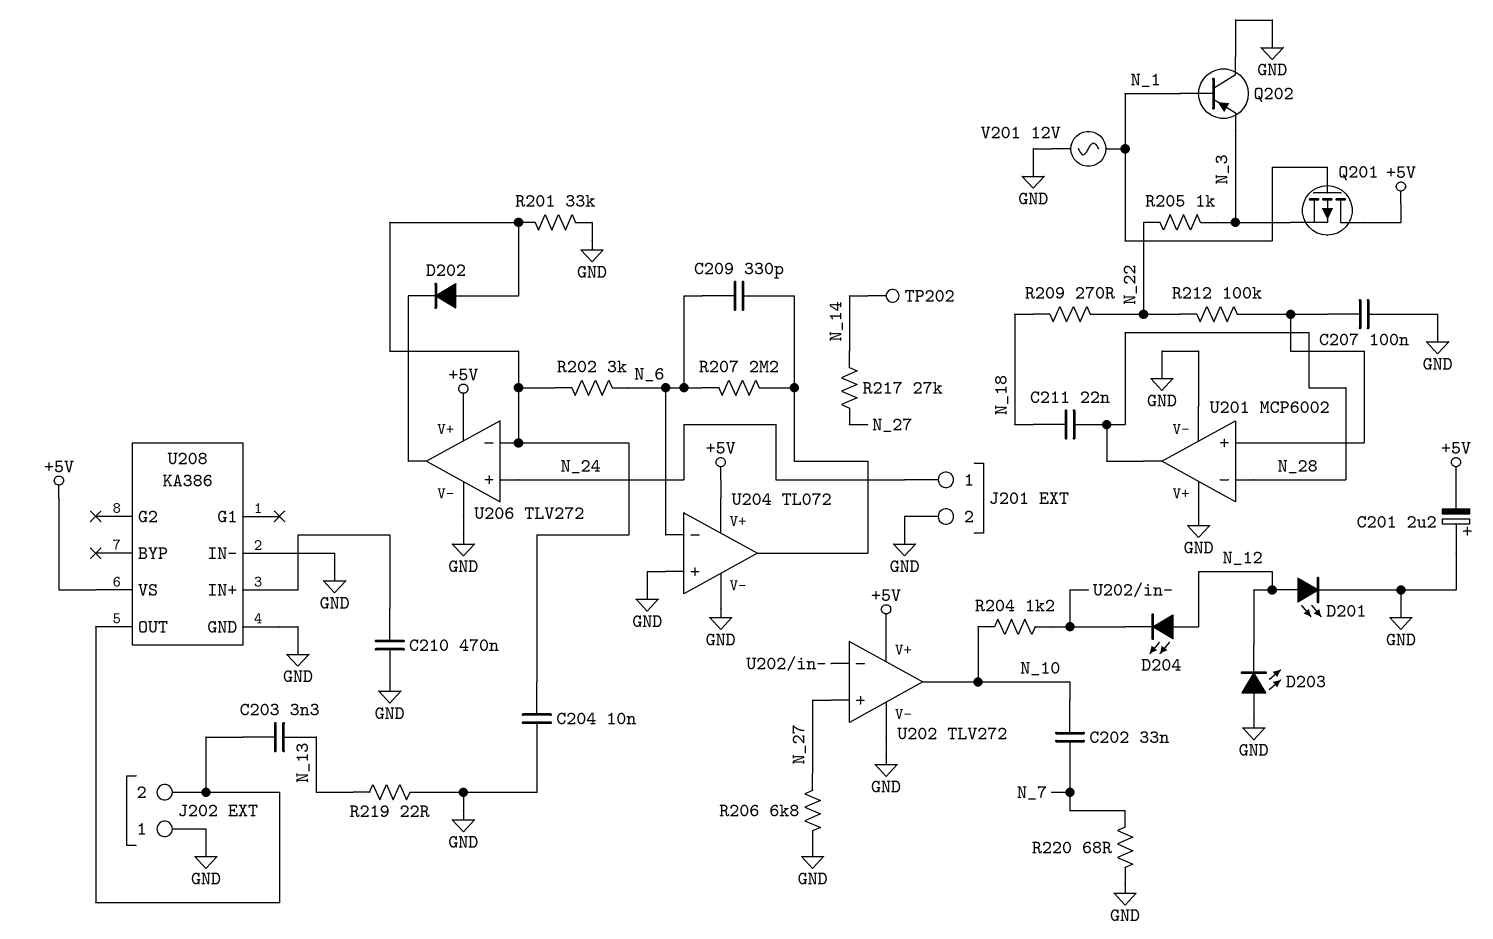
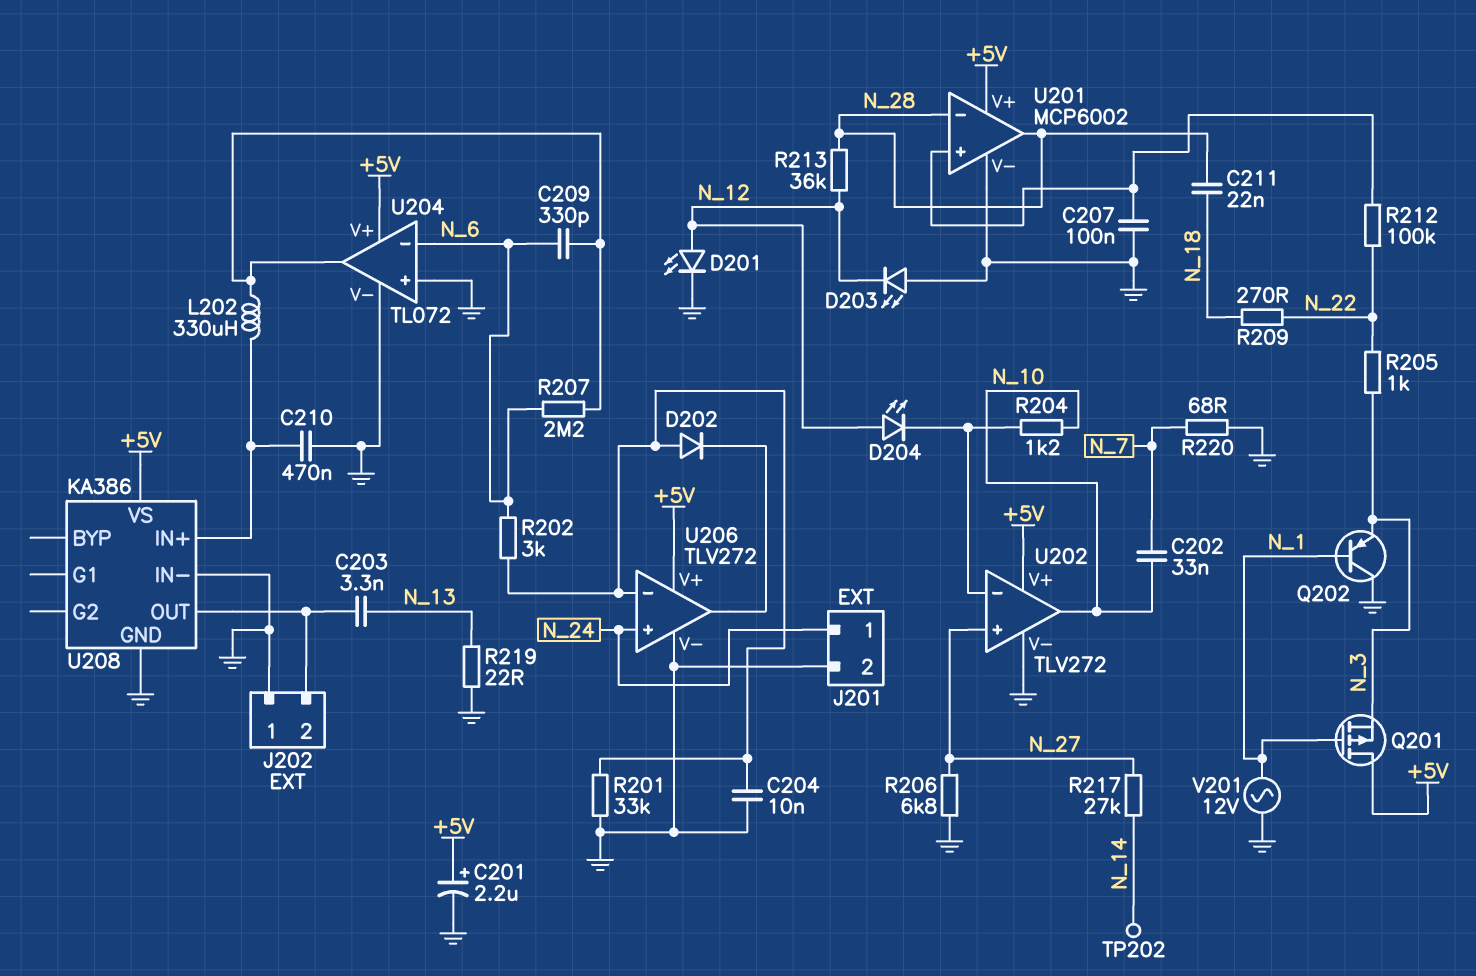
C201: 2.2uF (plus GND, minus +5V) -> 2.2uF (plus +5V, minus GND)
L202: none -> 330uH (U204/out, U208/IN+)
R213: none -> 36k (N_12, N_28)
U201 pin V+: GND -> +5V

